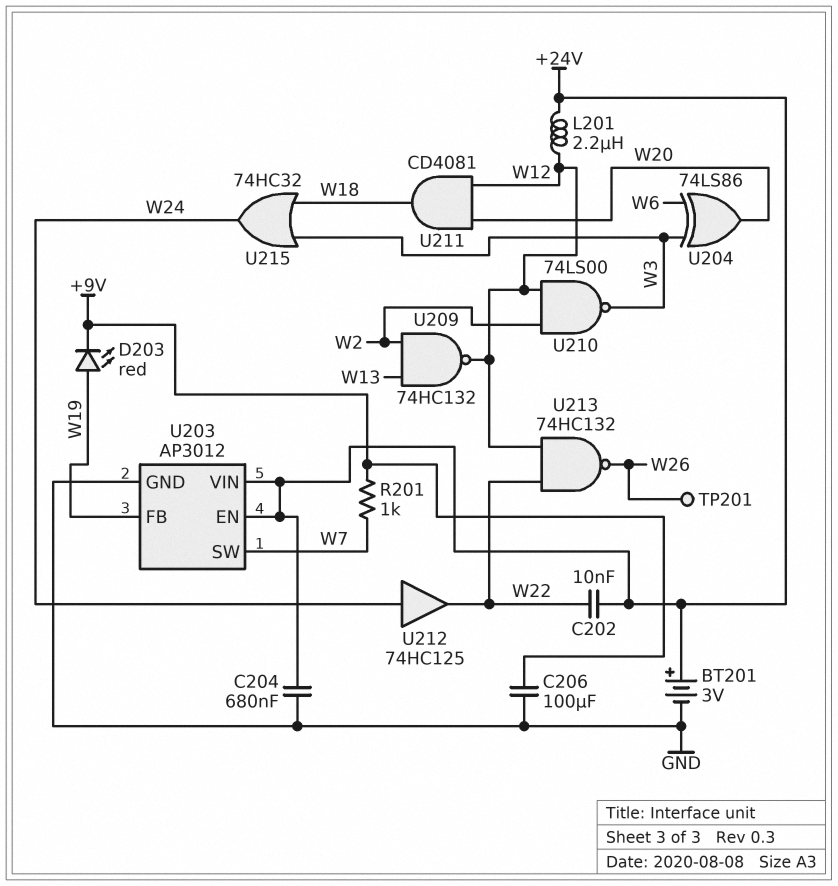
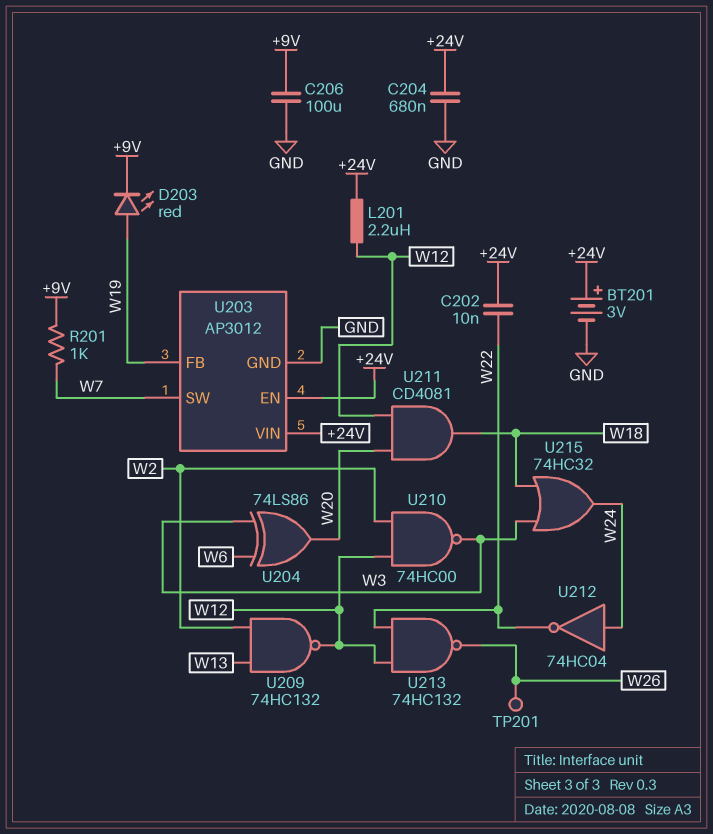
U210: NAND 74LS00 (in W2, in W12, out W3) -> NAND 74HC00 (in W2, in W12, out W3)
U212: buffer 74HC125 (in W24, out W22) -> NOT 74HC04 (in W24, out W22)

